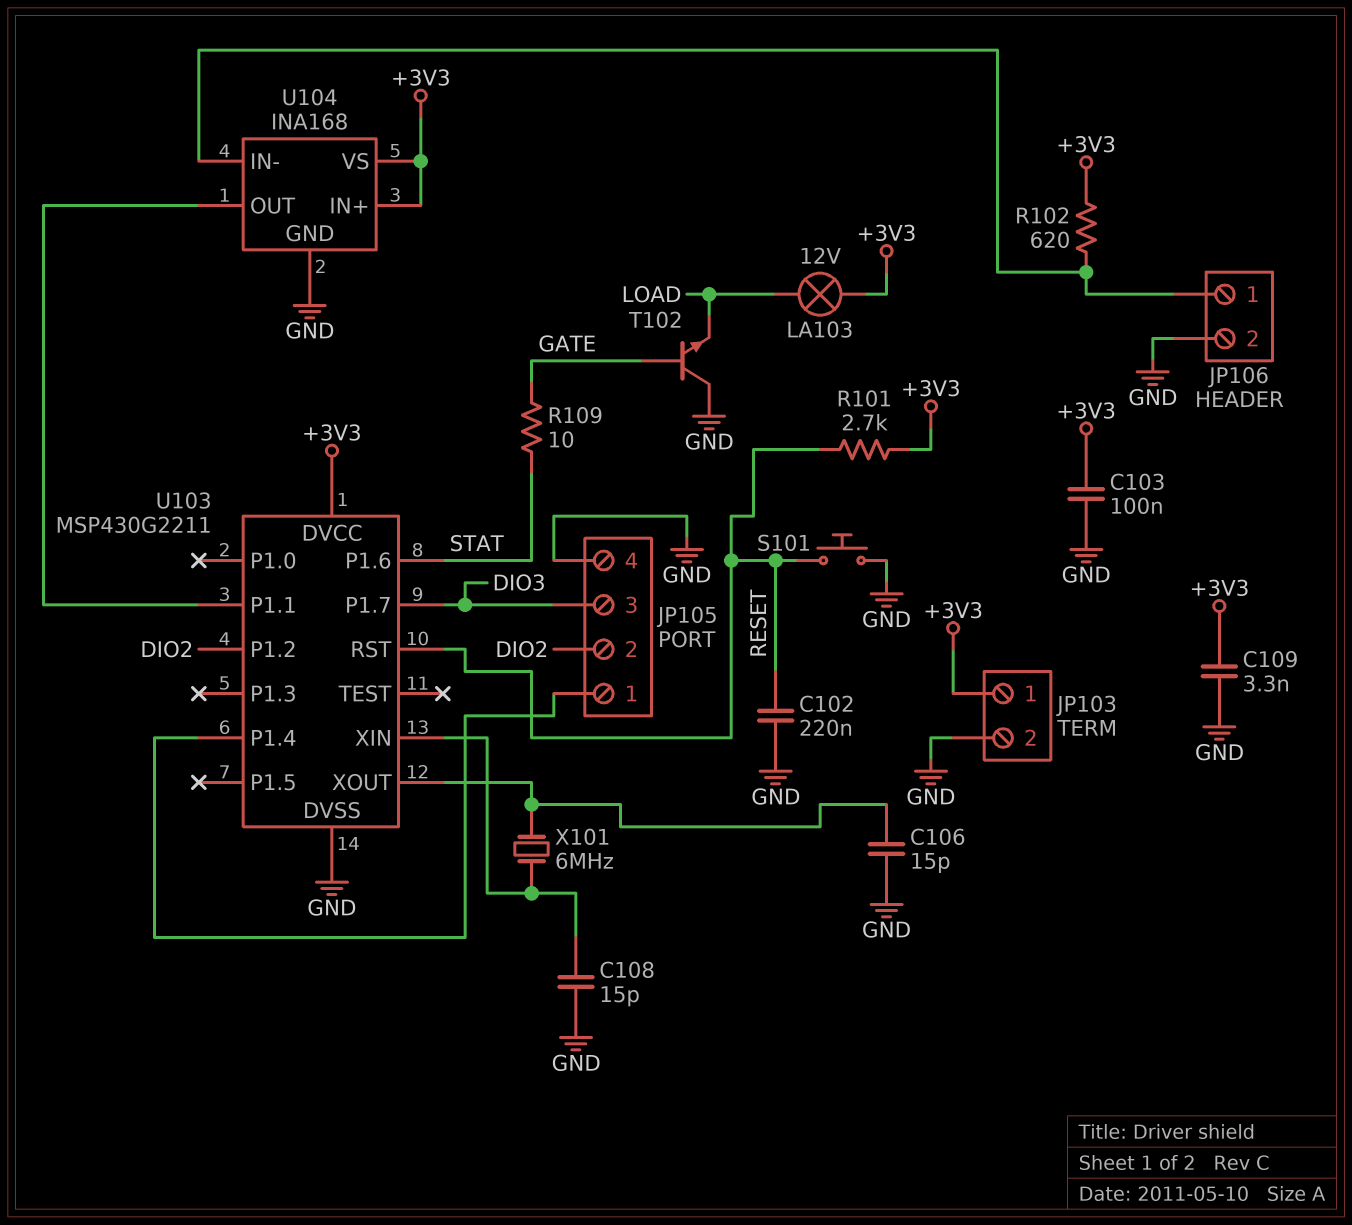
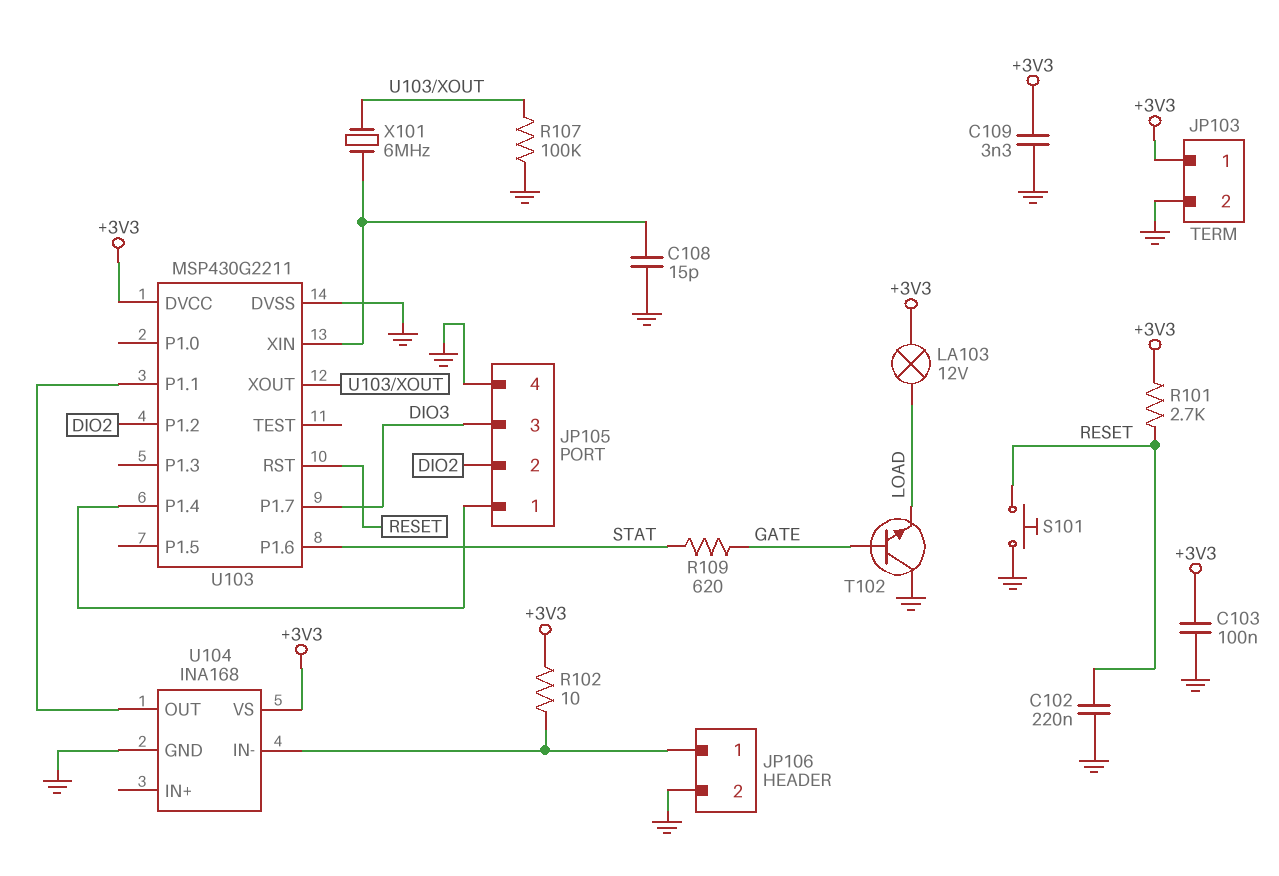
C106: 15pF (GND, U103/XOUT) -> none
R102: 620 (+3V3, JP106/1) -> 10 (+3V3, JP106/1)
R107: none -> 100k (GND, U103/XOUT)
R109: 10 (GATE, STAT) -> 620 (GATE, STAT)
U104 pin IN+: +3V3 -> none

